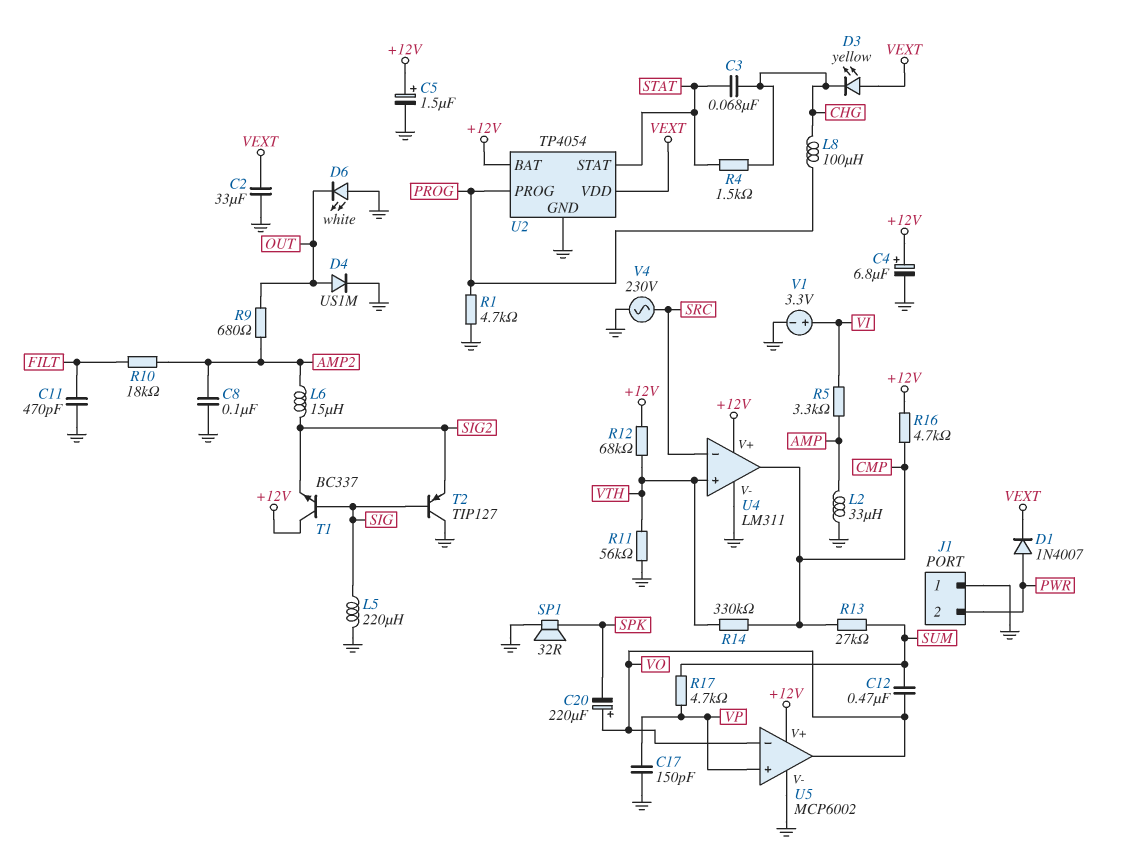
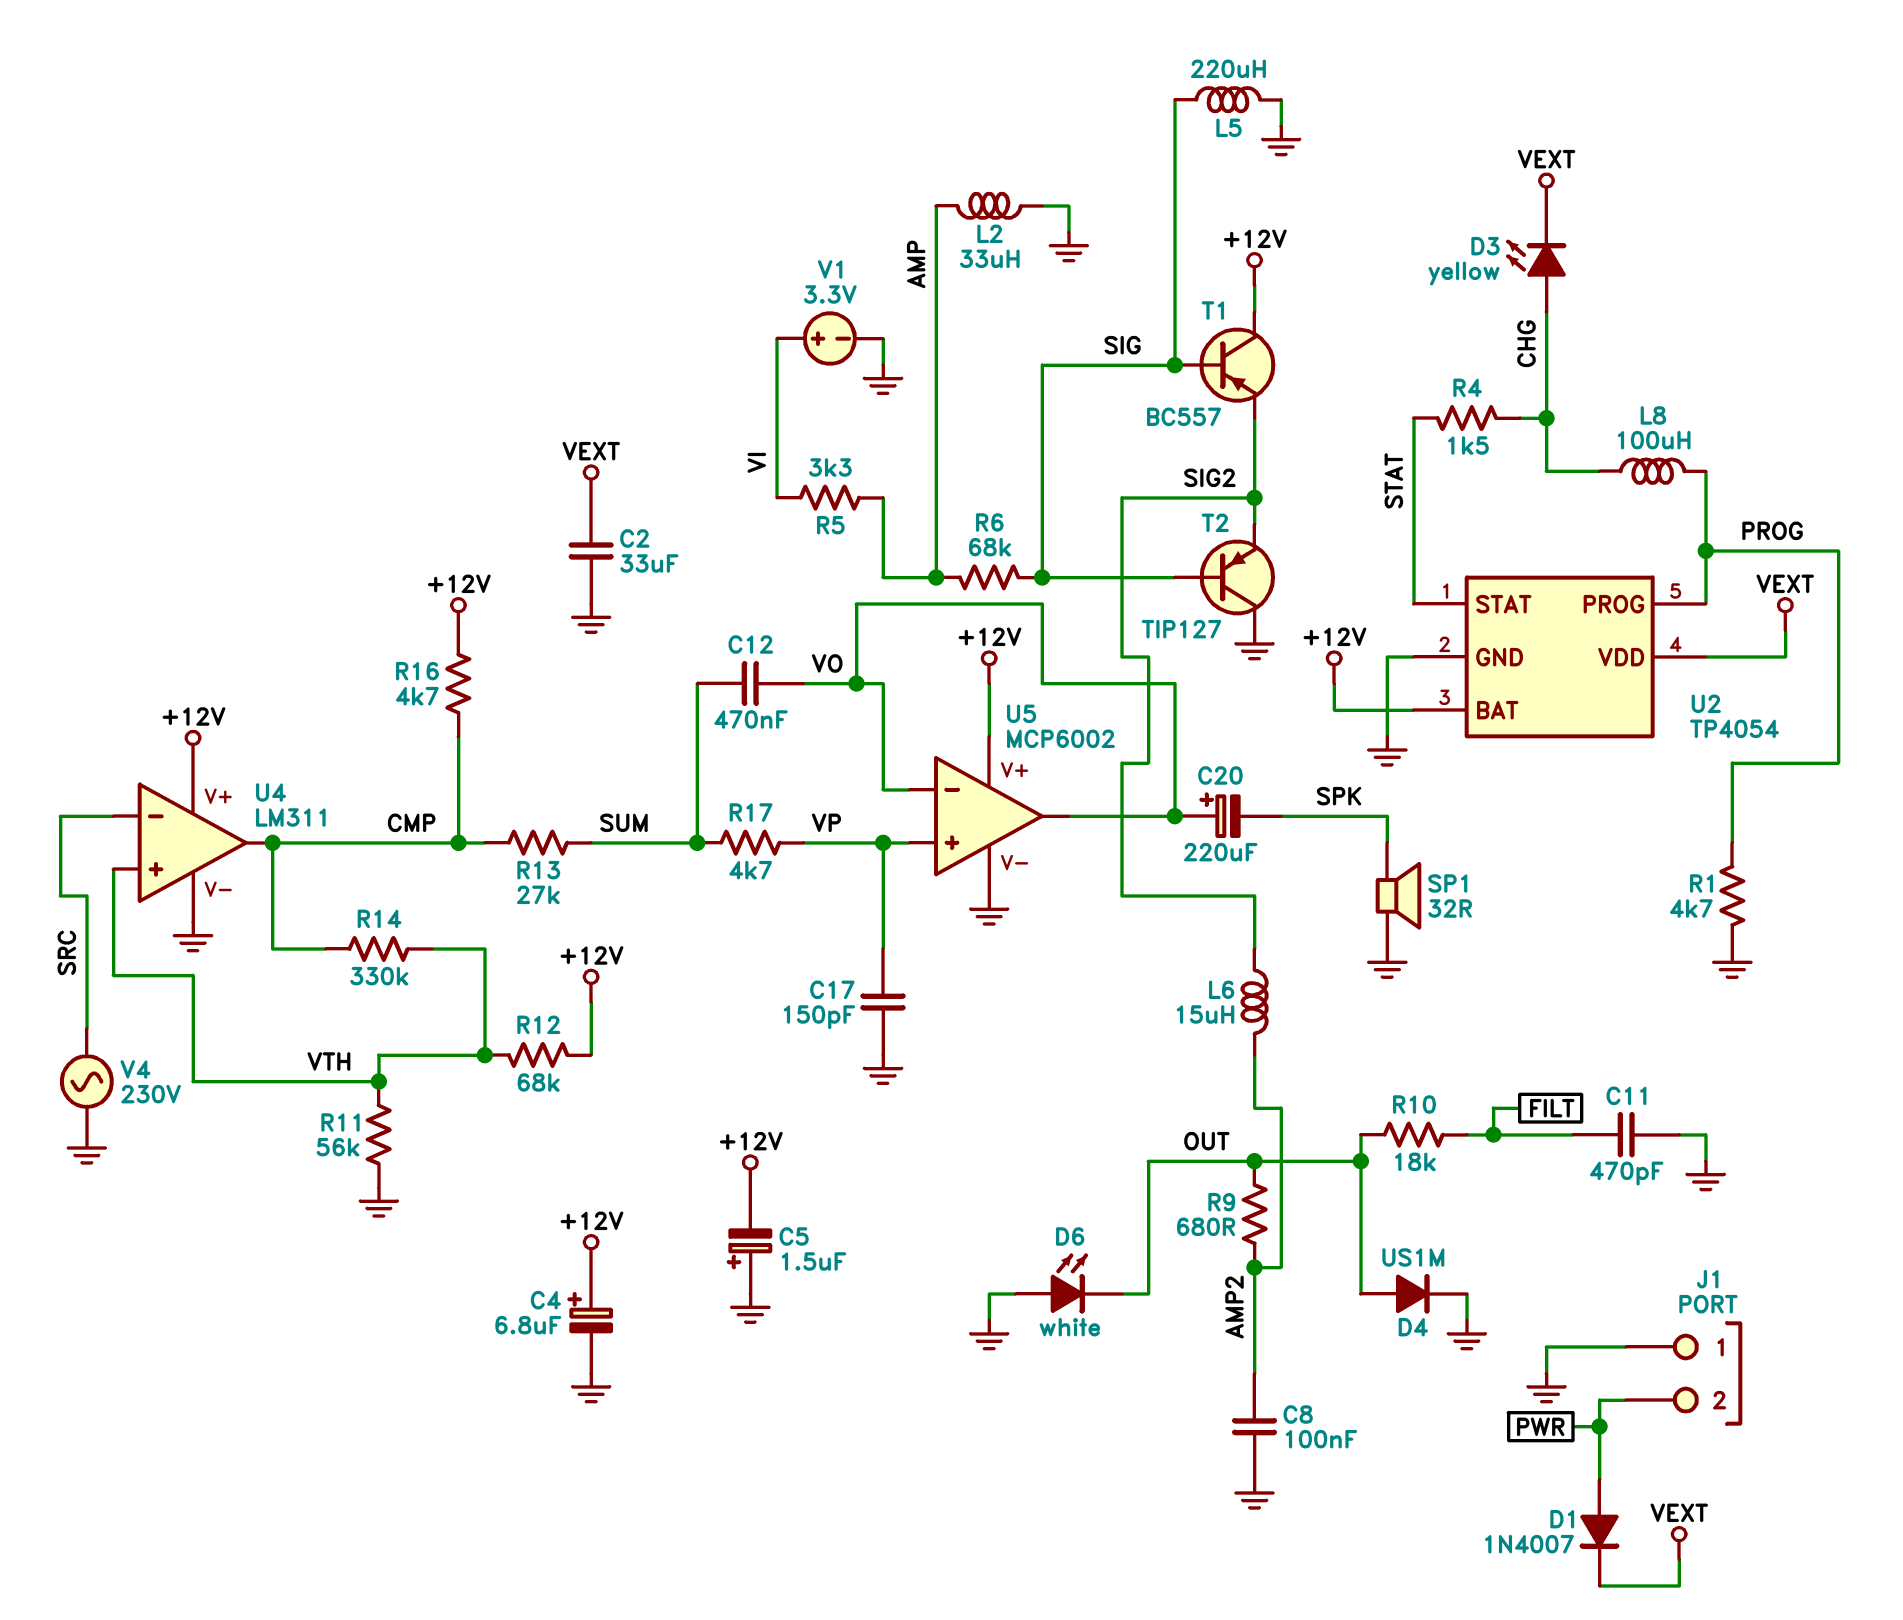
C3: 68nF (CHG, STAT) -> none
C5: 1.5uF (plus +12V, minus GND) -> 1.5uF (plus GND, minus +12V)
D3: LED yellow (A VEXT, K CHG) -> LED yellow (A CHG, K VEXT)
R6: none -> 68k (AMP, SIG)
R10: 18k (AMP2, FILT) -> 18k (FILT, OUT)
T1: NPN BC337 (B SIG, C +12V, E SIG2) -> PNP BC557 (B SIG, C +12V, E SIG2)

